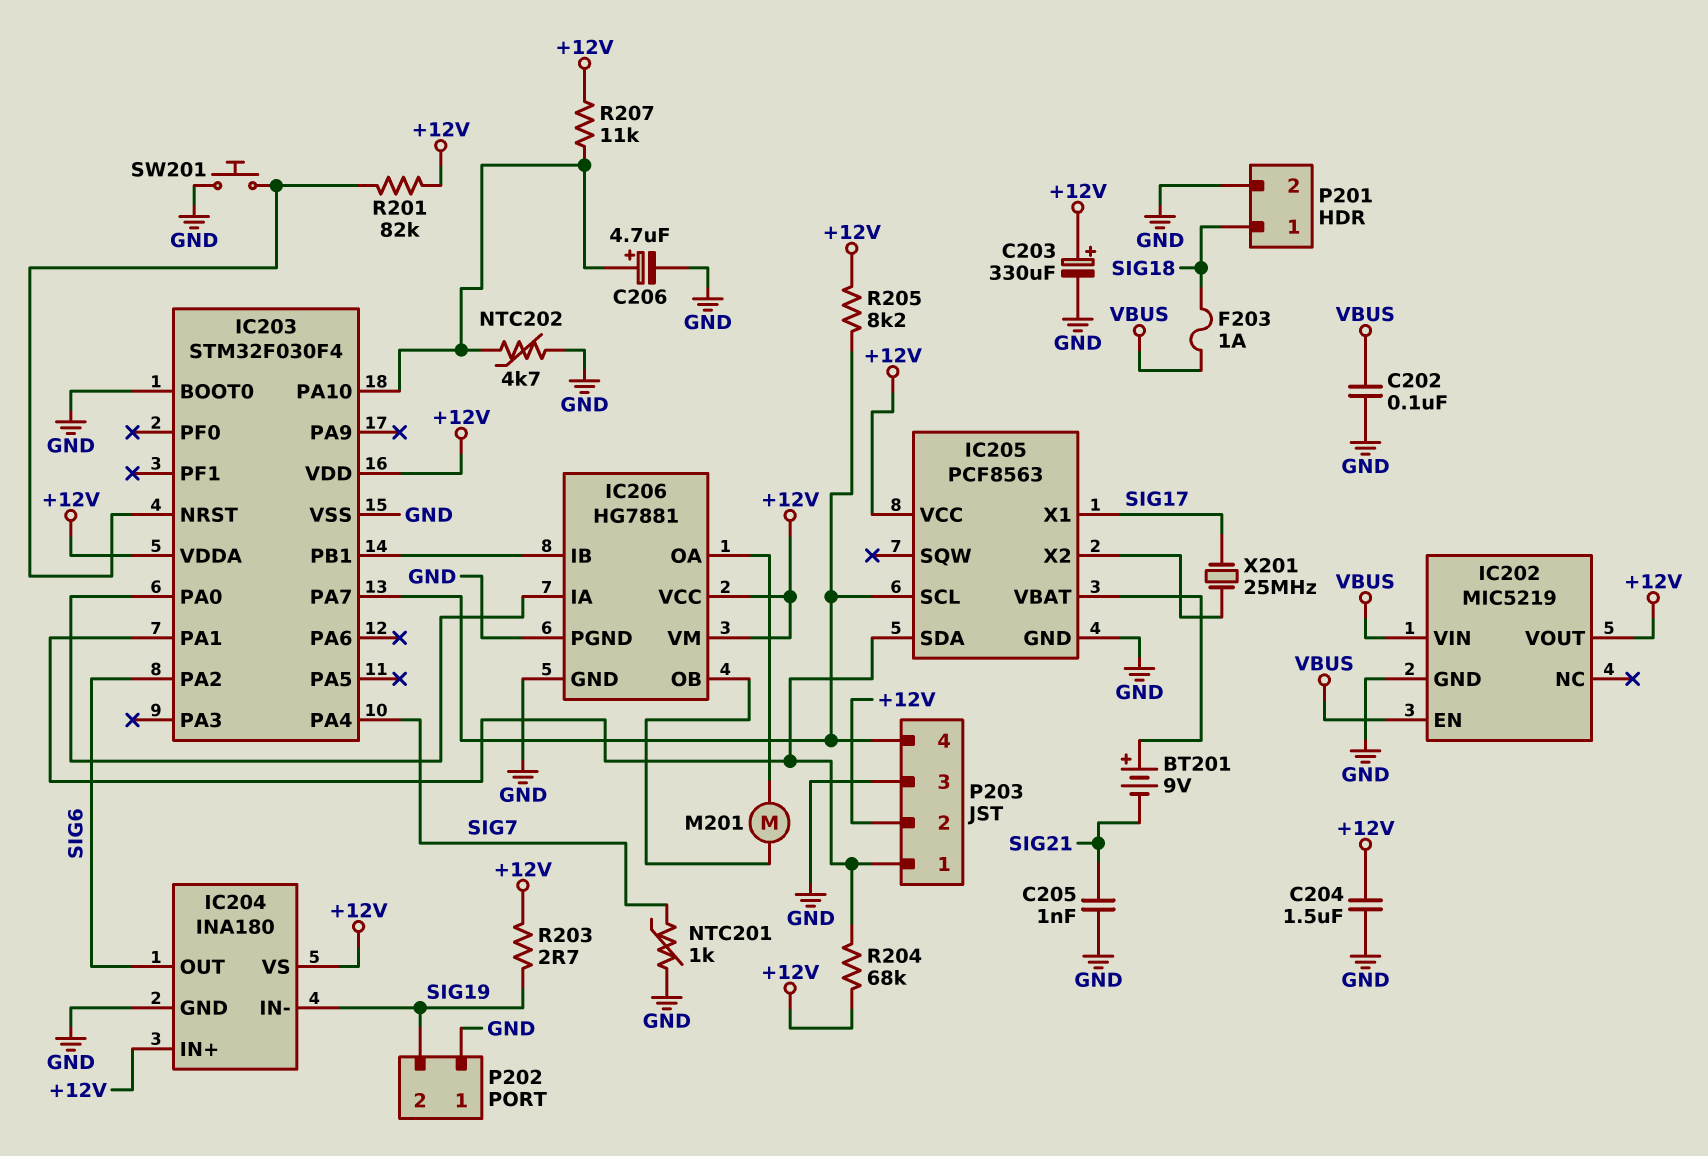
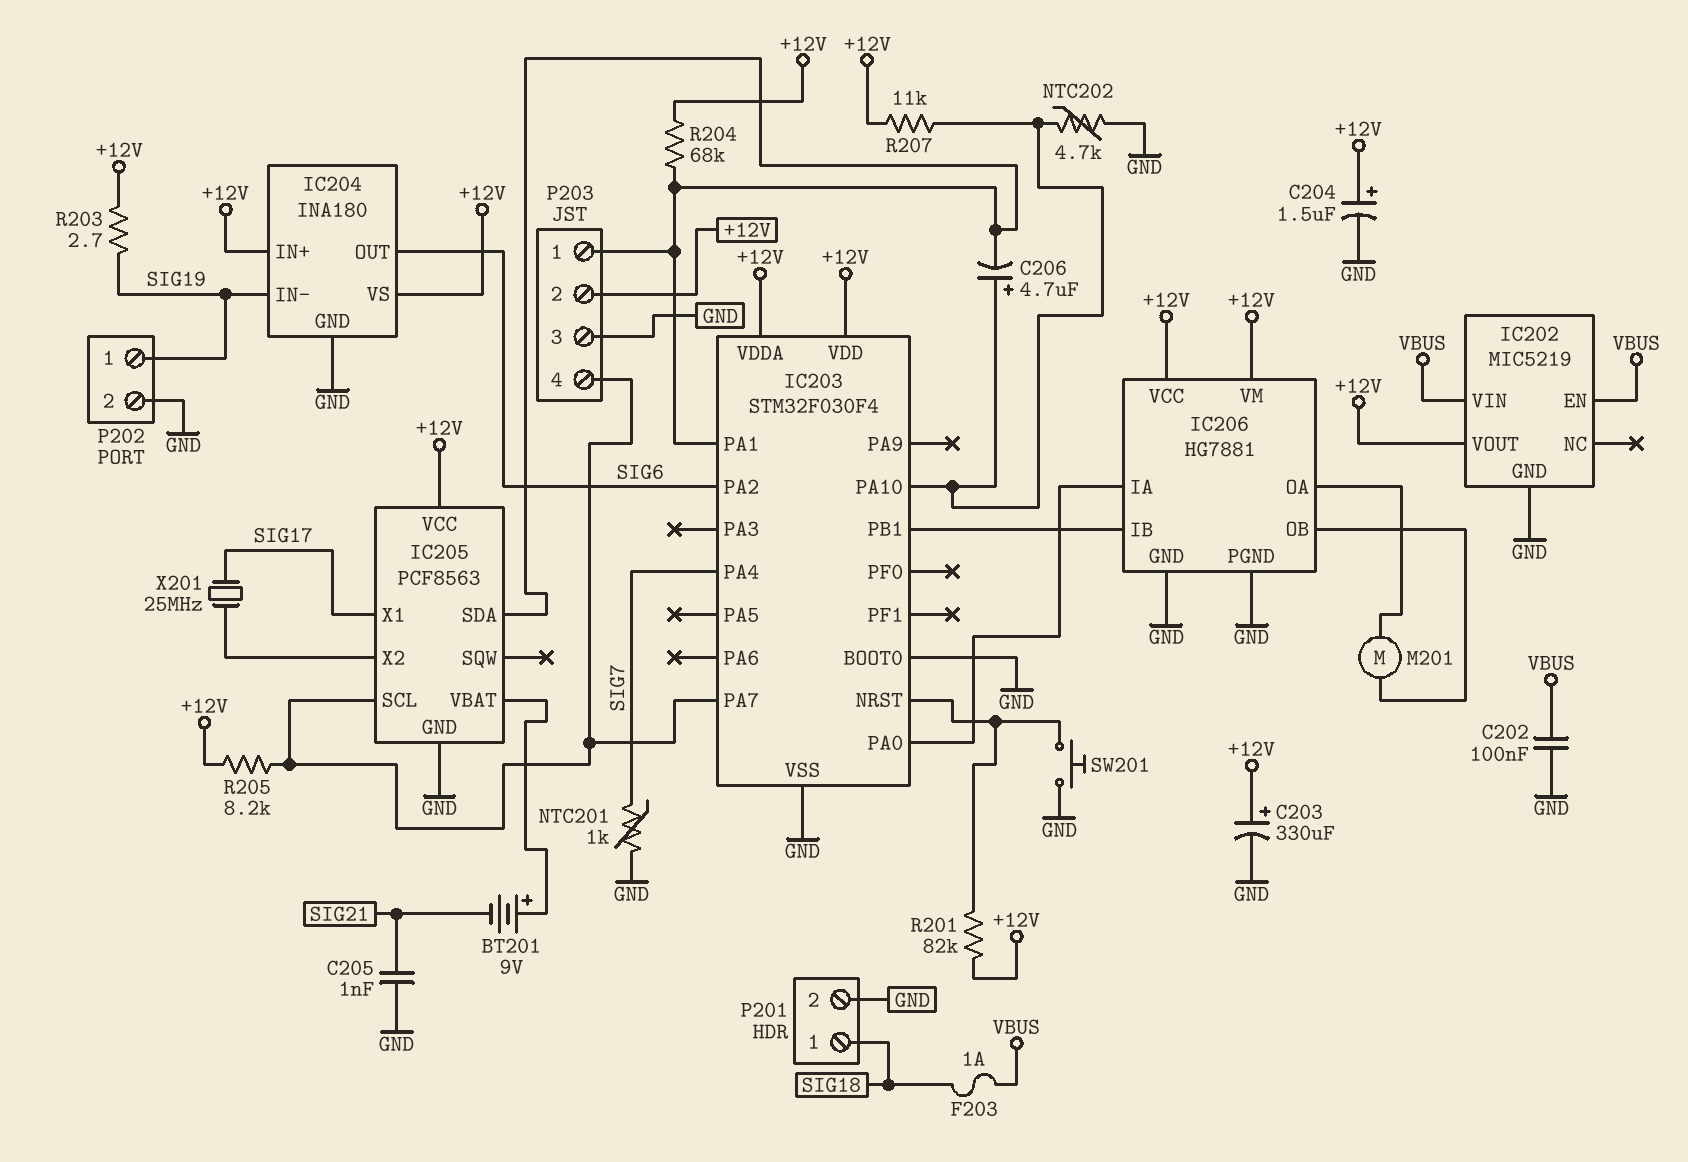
C204: 1.5uF (+12V, GND) -> 1.5uF (plus +12V, minus GND)
C206: 4.7uF (plus IC203/PA10, minus GND) -> 4.7uF (plus IC203/PA10, minus IC203/PA1)
P202 pin 1: GND -> SIG19
P202 pin 2: SIG19 -> GND

